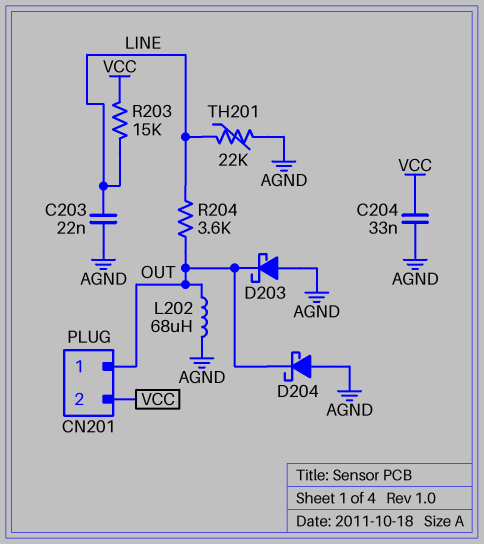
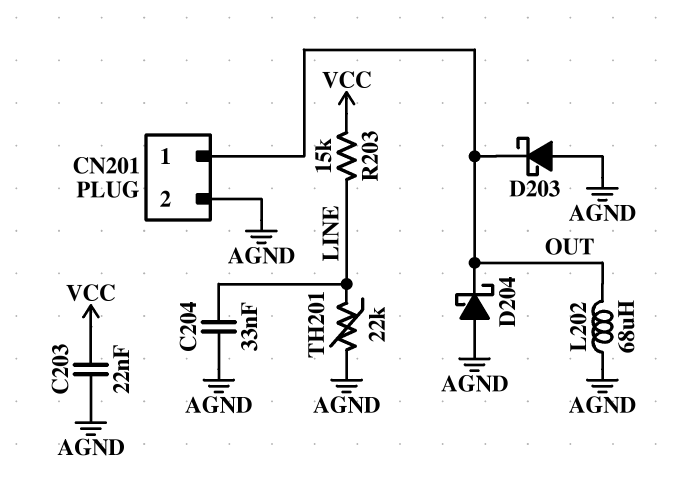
C203: 22nF (AGND, LINE) -> 22nF (AGND, VCC)
C204: 33nF (AGND, VCC) -> 33nF (AGND, LINE)
CN201 pin 2: VCC -> AGND
R204: 3.6k (LINE, OUT) -> none

